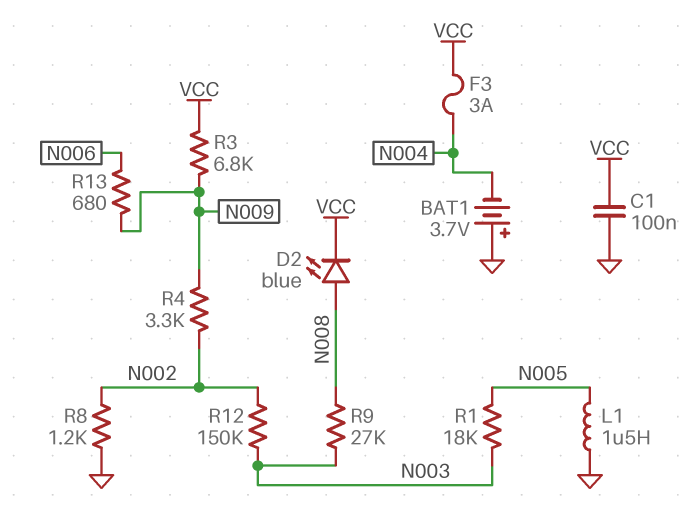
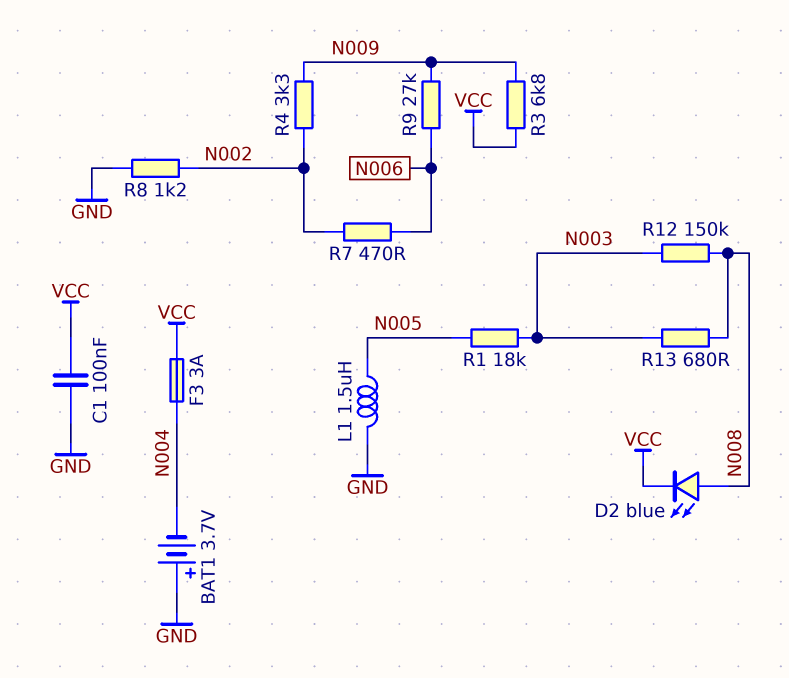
R7: none -> 470 (N002, N006)
R9: 27k (N003, N008) -> 27k (N006, N009)
R12: 150k (N002, N003) -> 150k (N003, N008)
R13: 680 (N006, N009) -> 680 (N003, N008)

